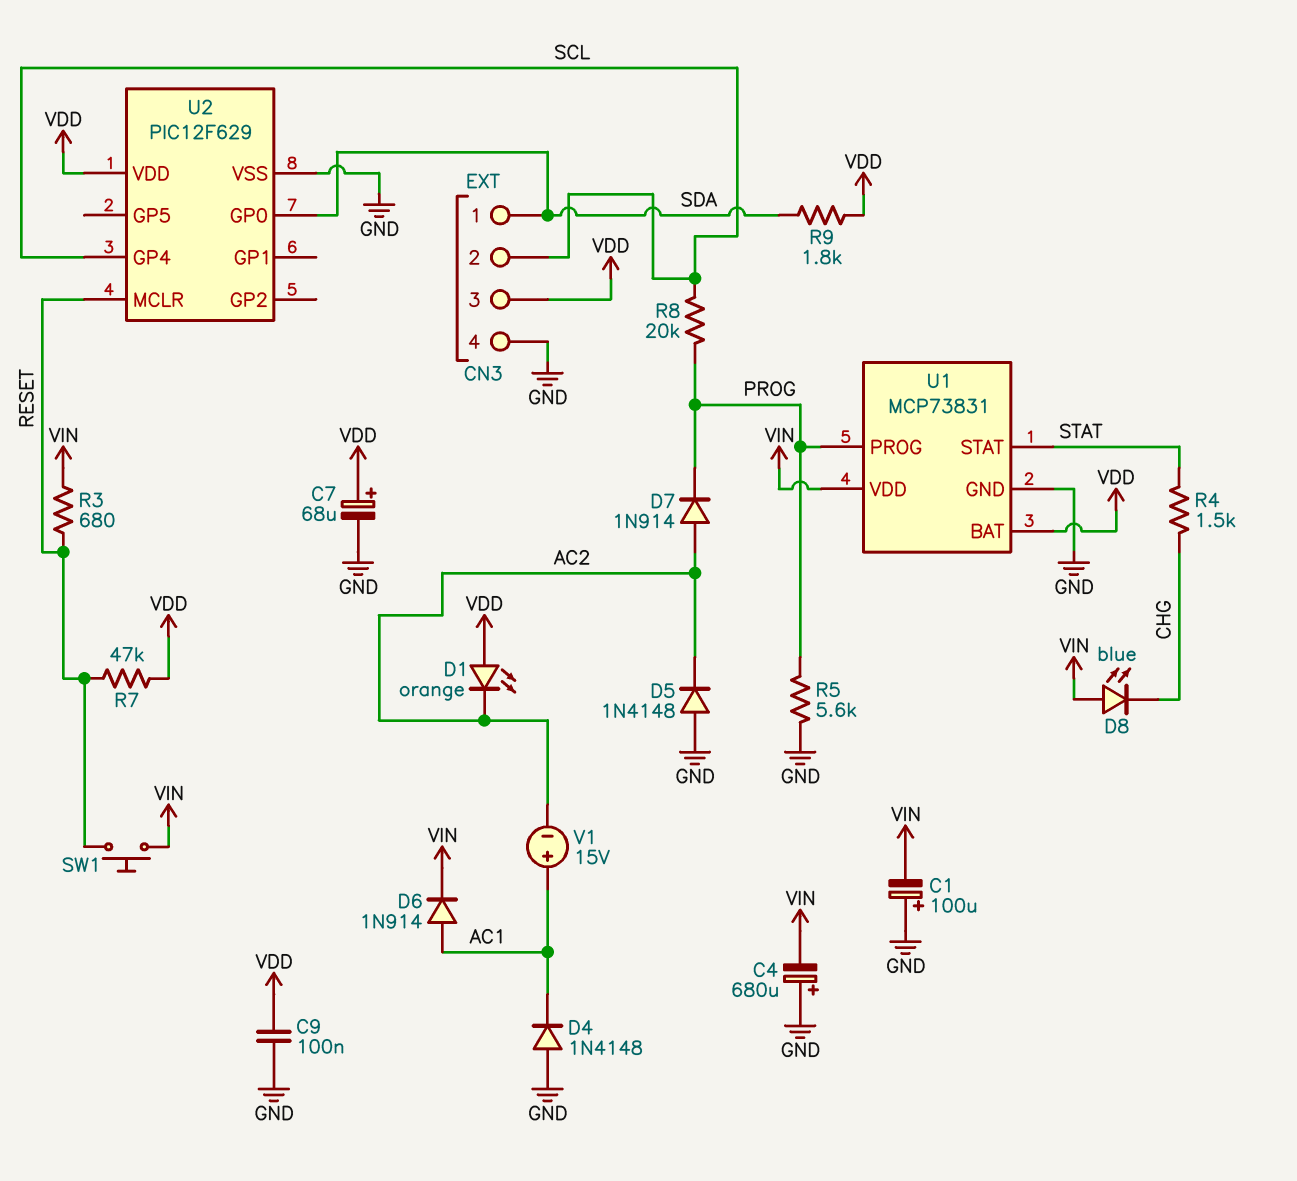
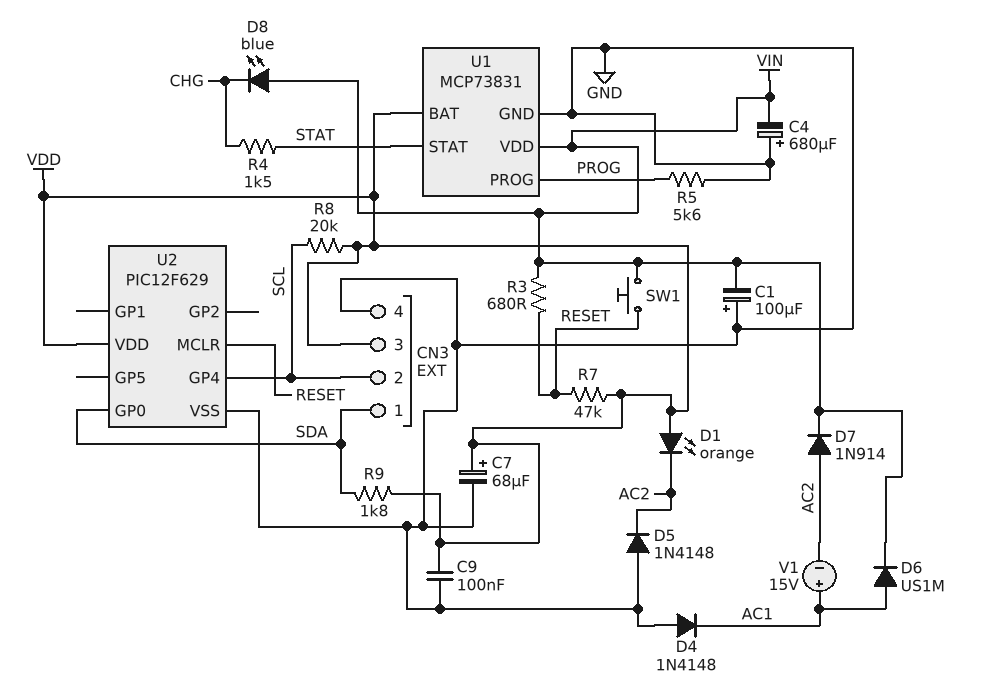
D6: diode 1N914 (A AC1, K VIN) -> diode US1M (A AC1, K VIN)
D7: diode 1N914 (A AC2, K PROG) -> diode 1N914 (A AC2, K VIN)
R8: 20k (PROG, SCL) -> 20k (SCL, VDD)

